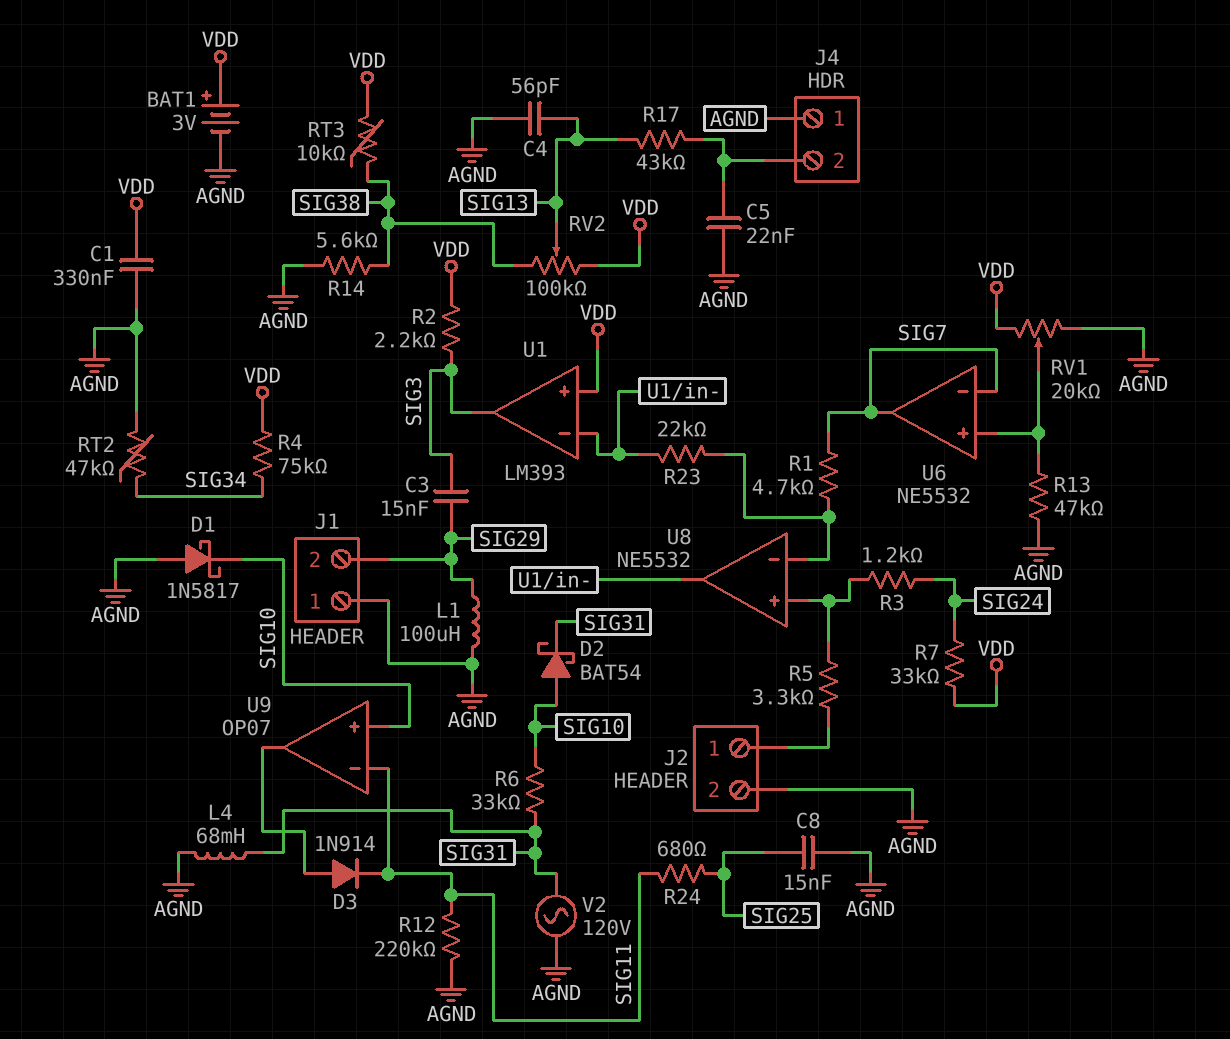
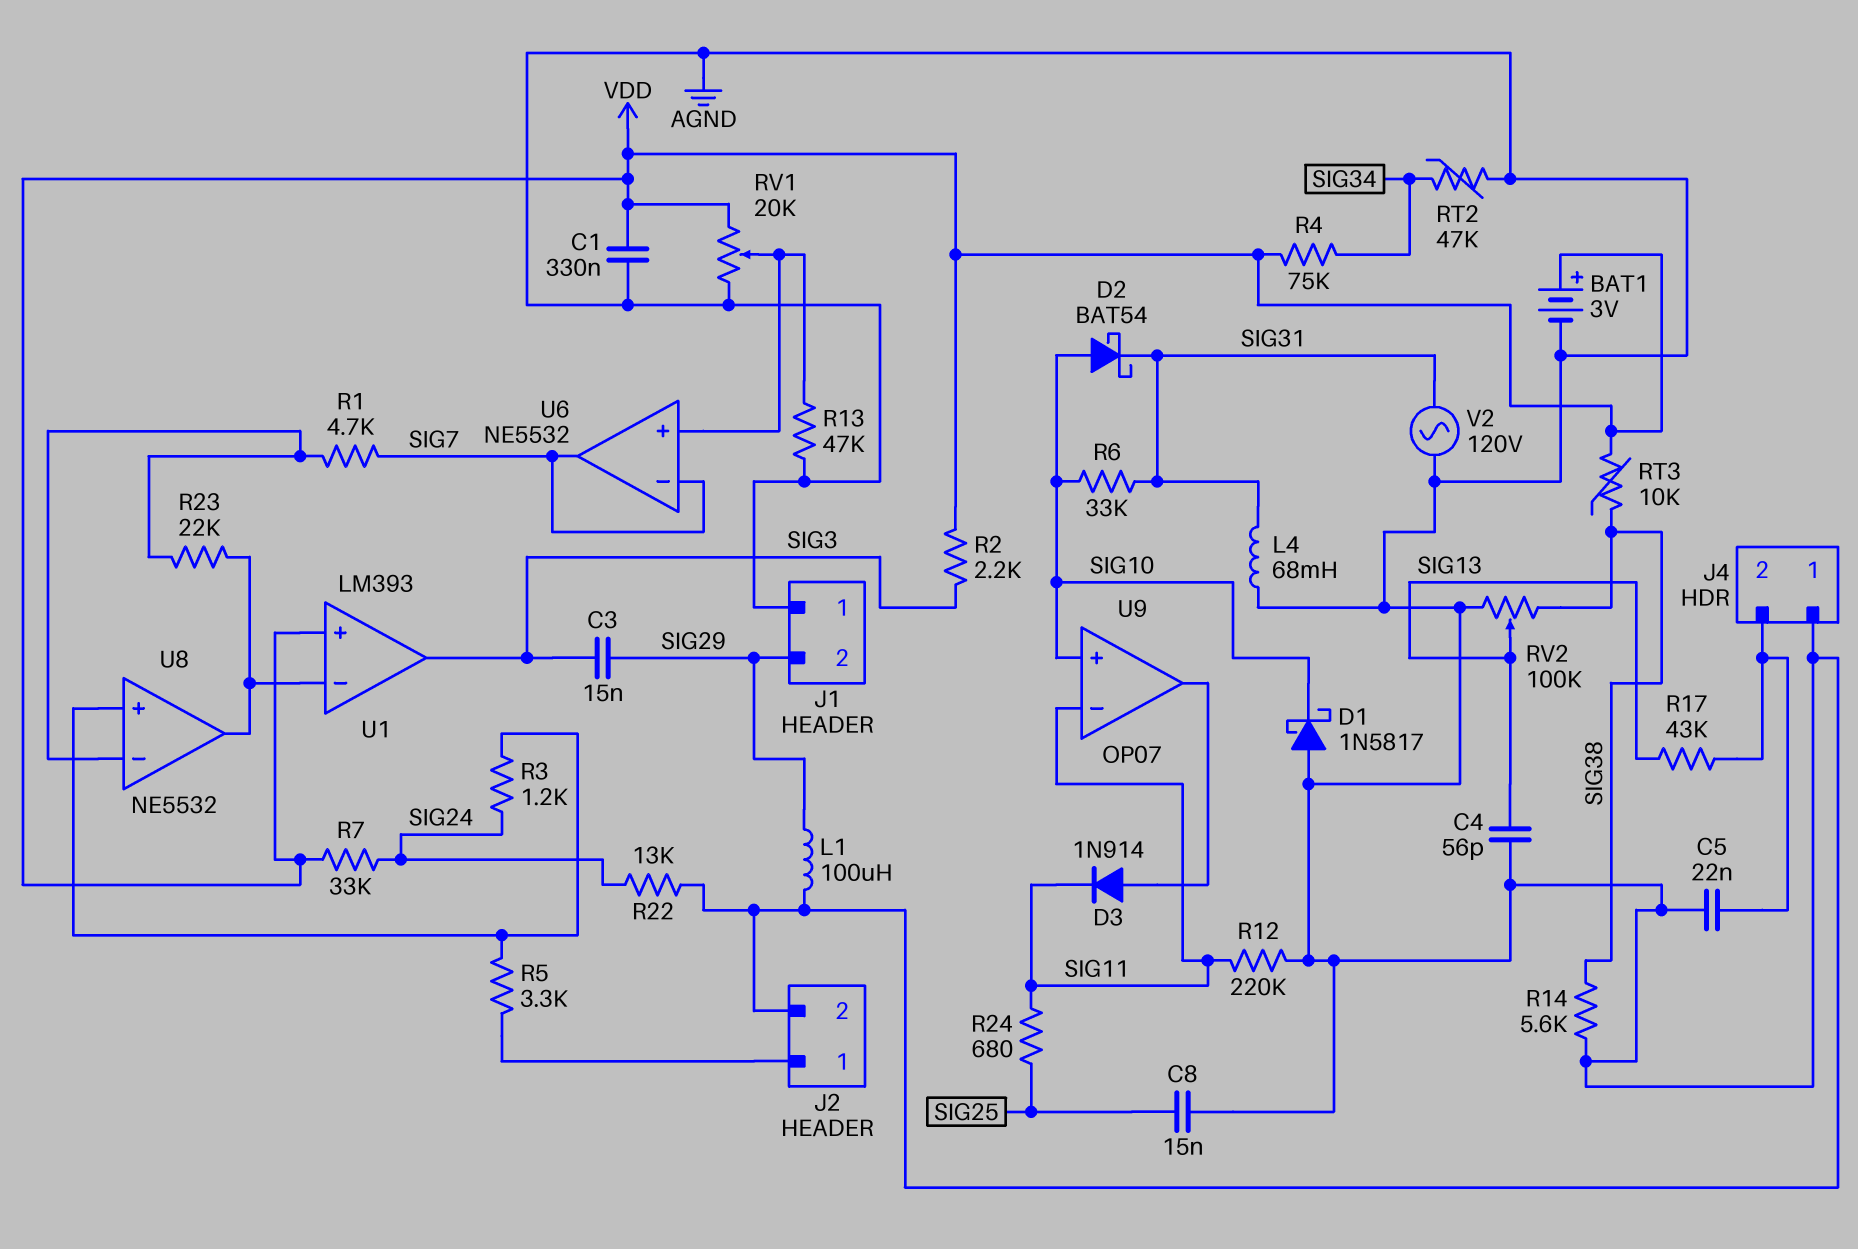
R22: none -> 13k (AGND, SIG24)
RV2: 100k (SIG38, VDD, wiper SIG13) -> 100k (AGND, SIG38, wiper SIG13)

